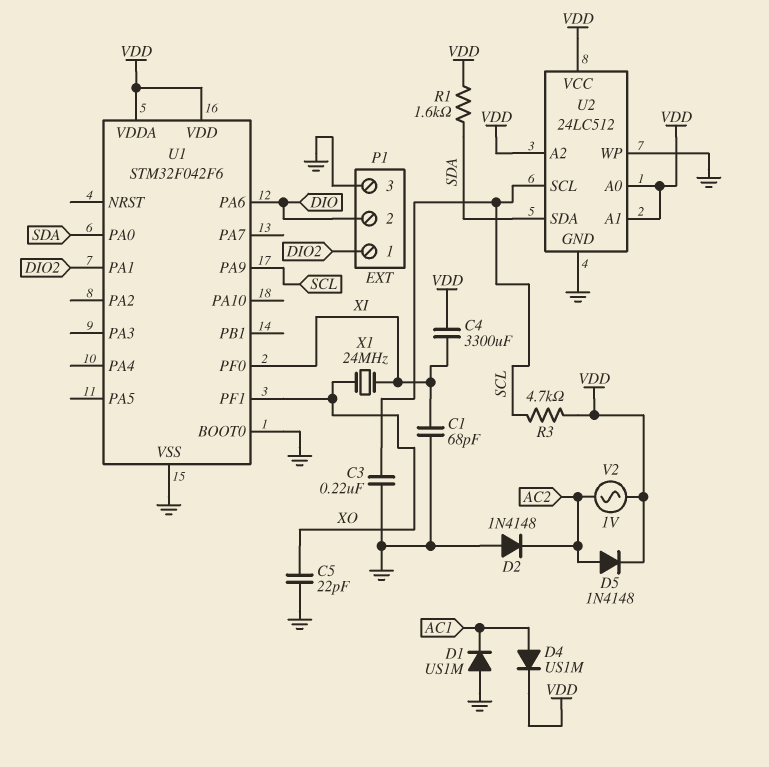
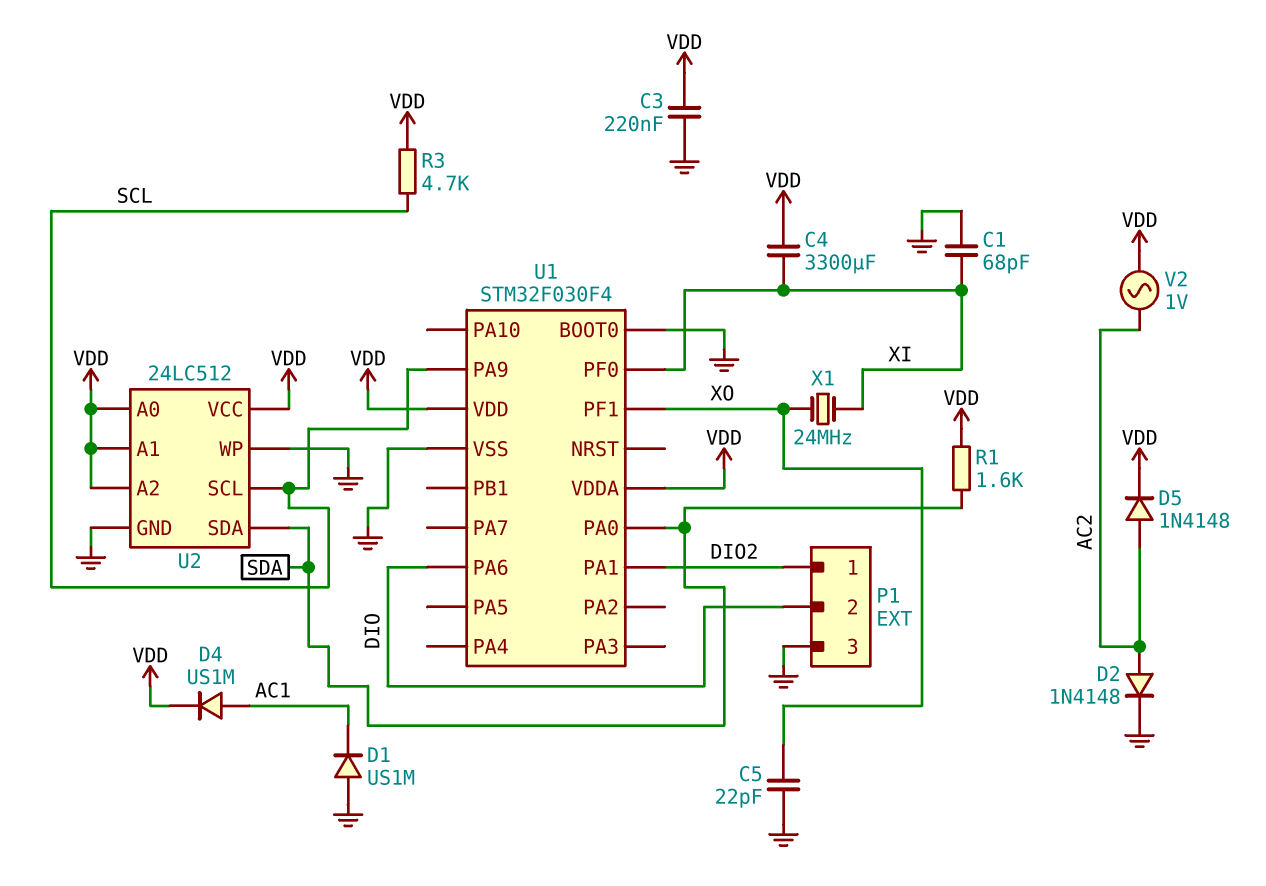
C3: 220nF (GND, SCL) -> 220nF (GND, VDD)
D2: diode 1N4148 (A GND, K AC2) -> diode 1N4148 (A AC2, K GND)
U1: STM32F042F6 -> STM32F030F4

